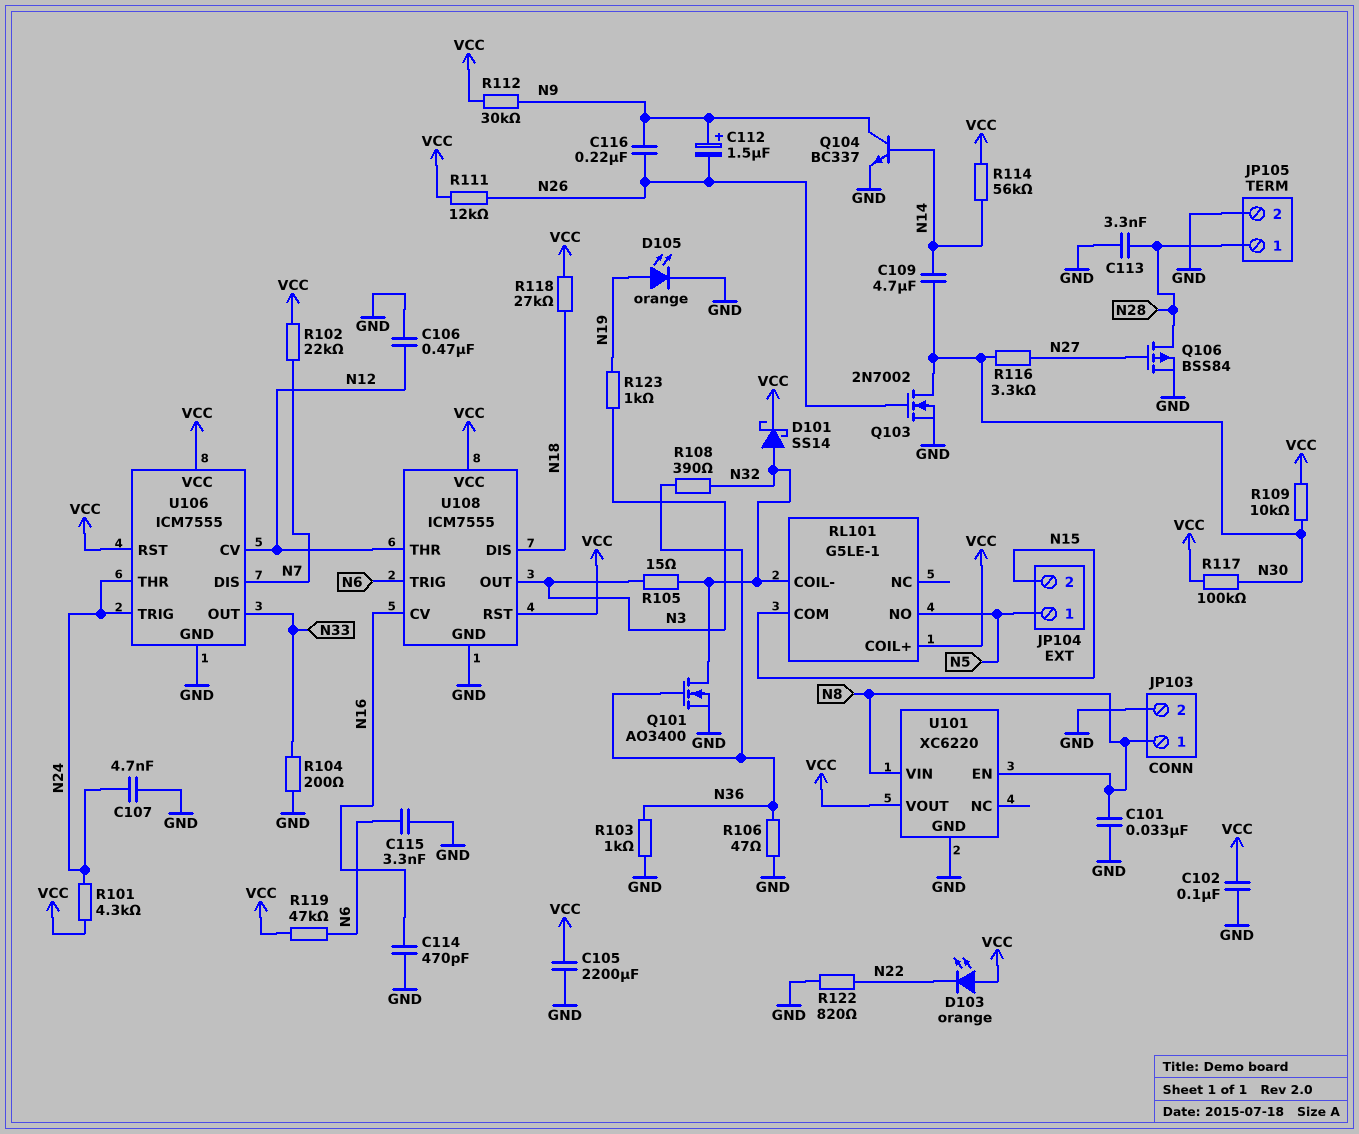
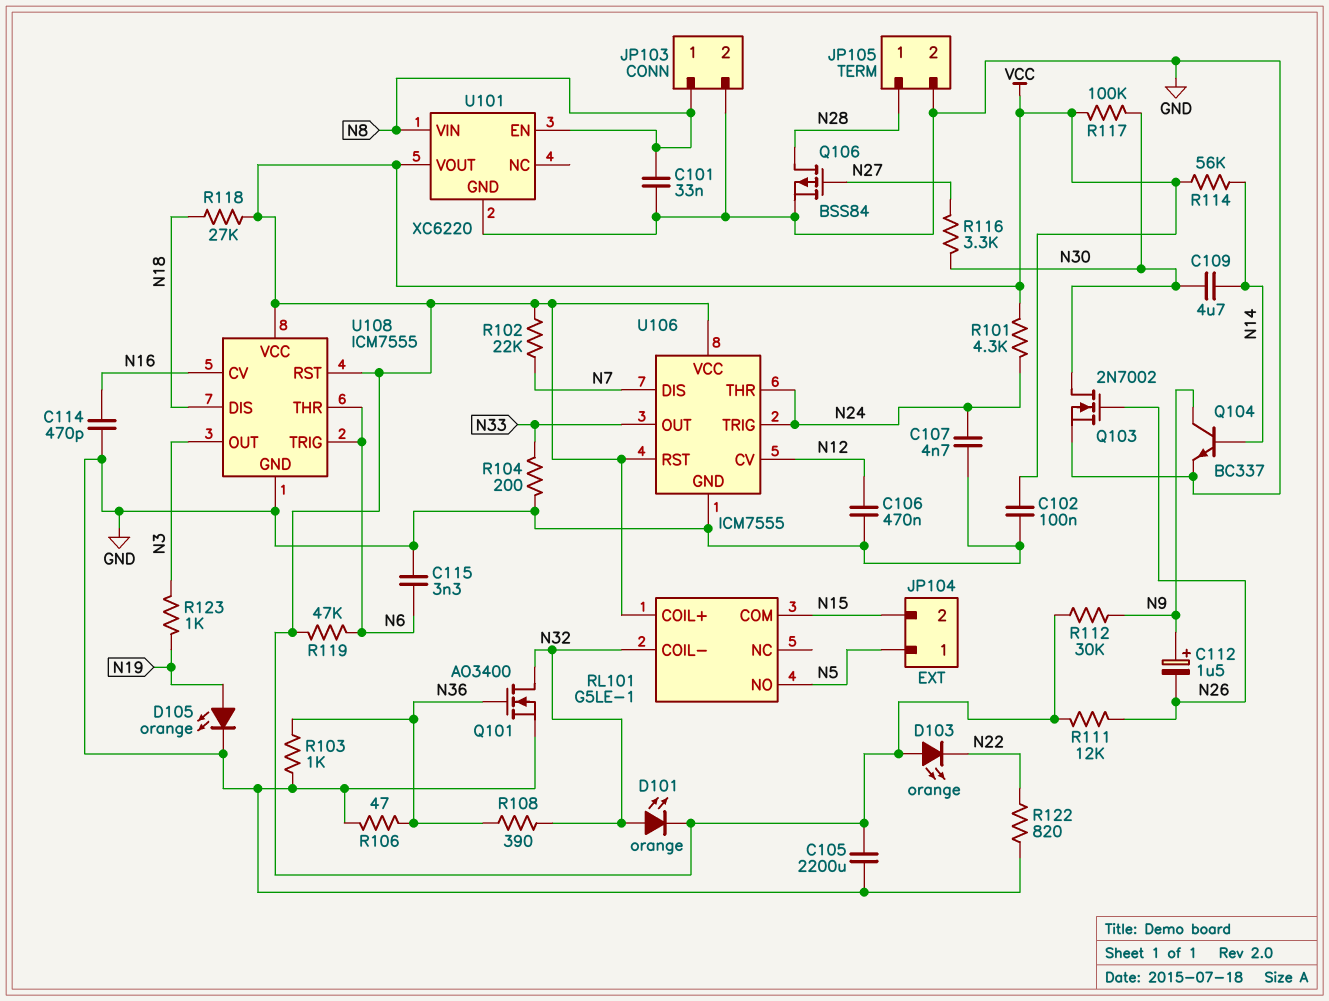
C113: 3.3nF (GND, N28) -> none
C116: 220nF (N9, N26) -> none
D101: schottky SS14 (A N32, K VCC) -> LED orange (A N32, K VCC)
R105: 15 (N3, N32) -> none
R109: 10k (N30, VCC) -> none
U108 pin THR: N12 -> N6

